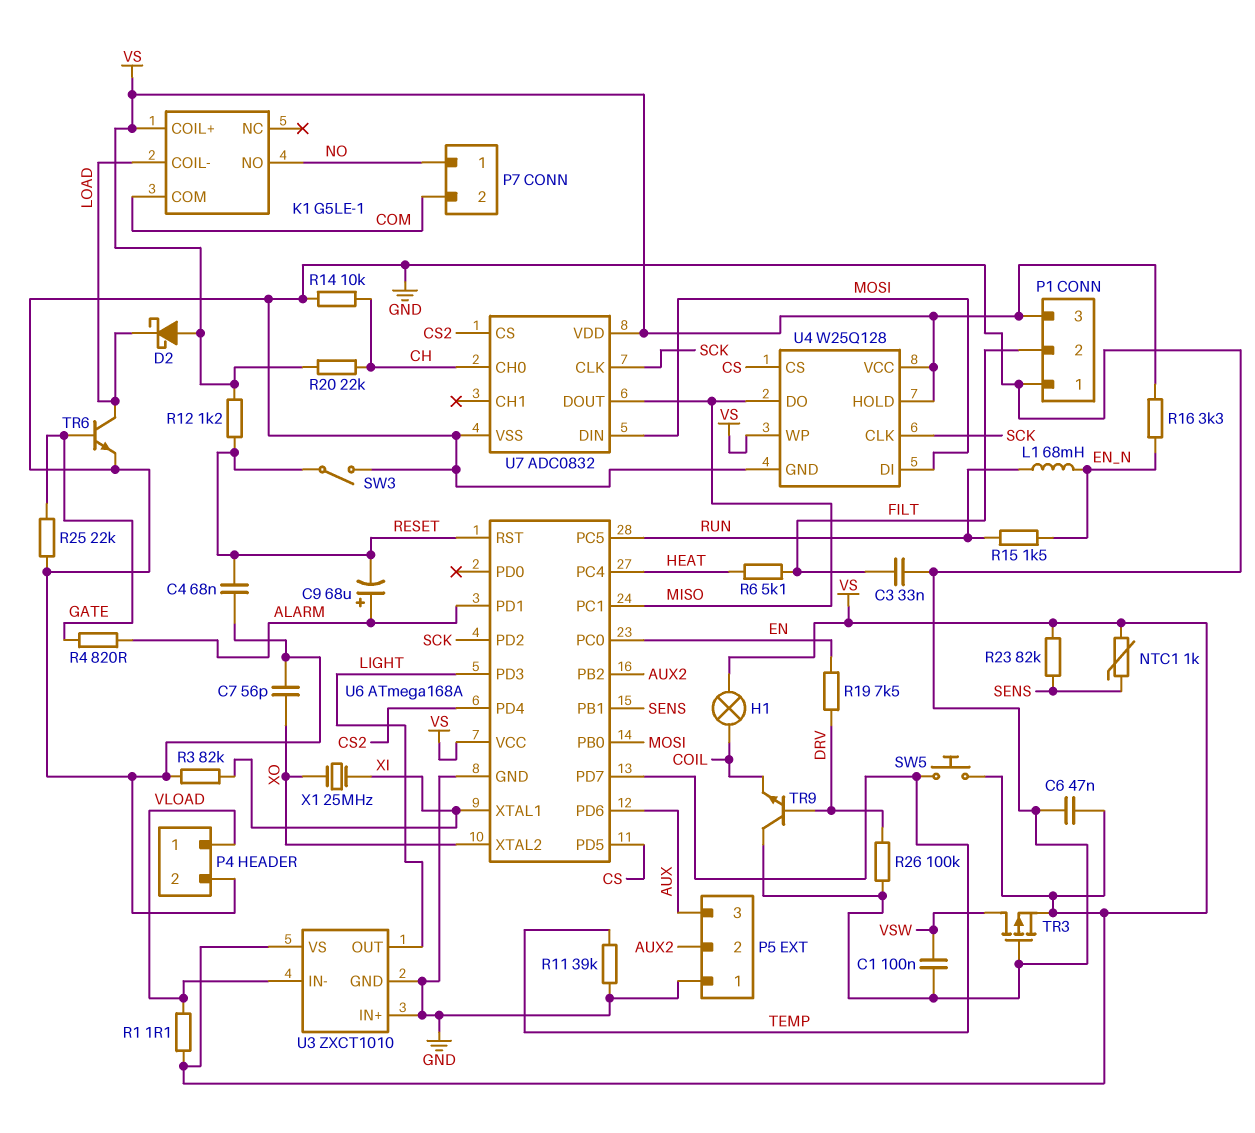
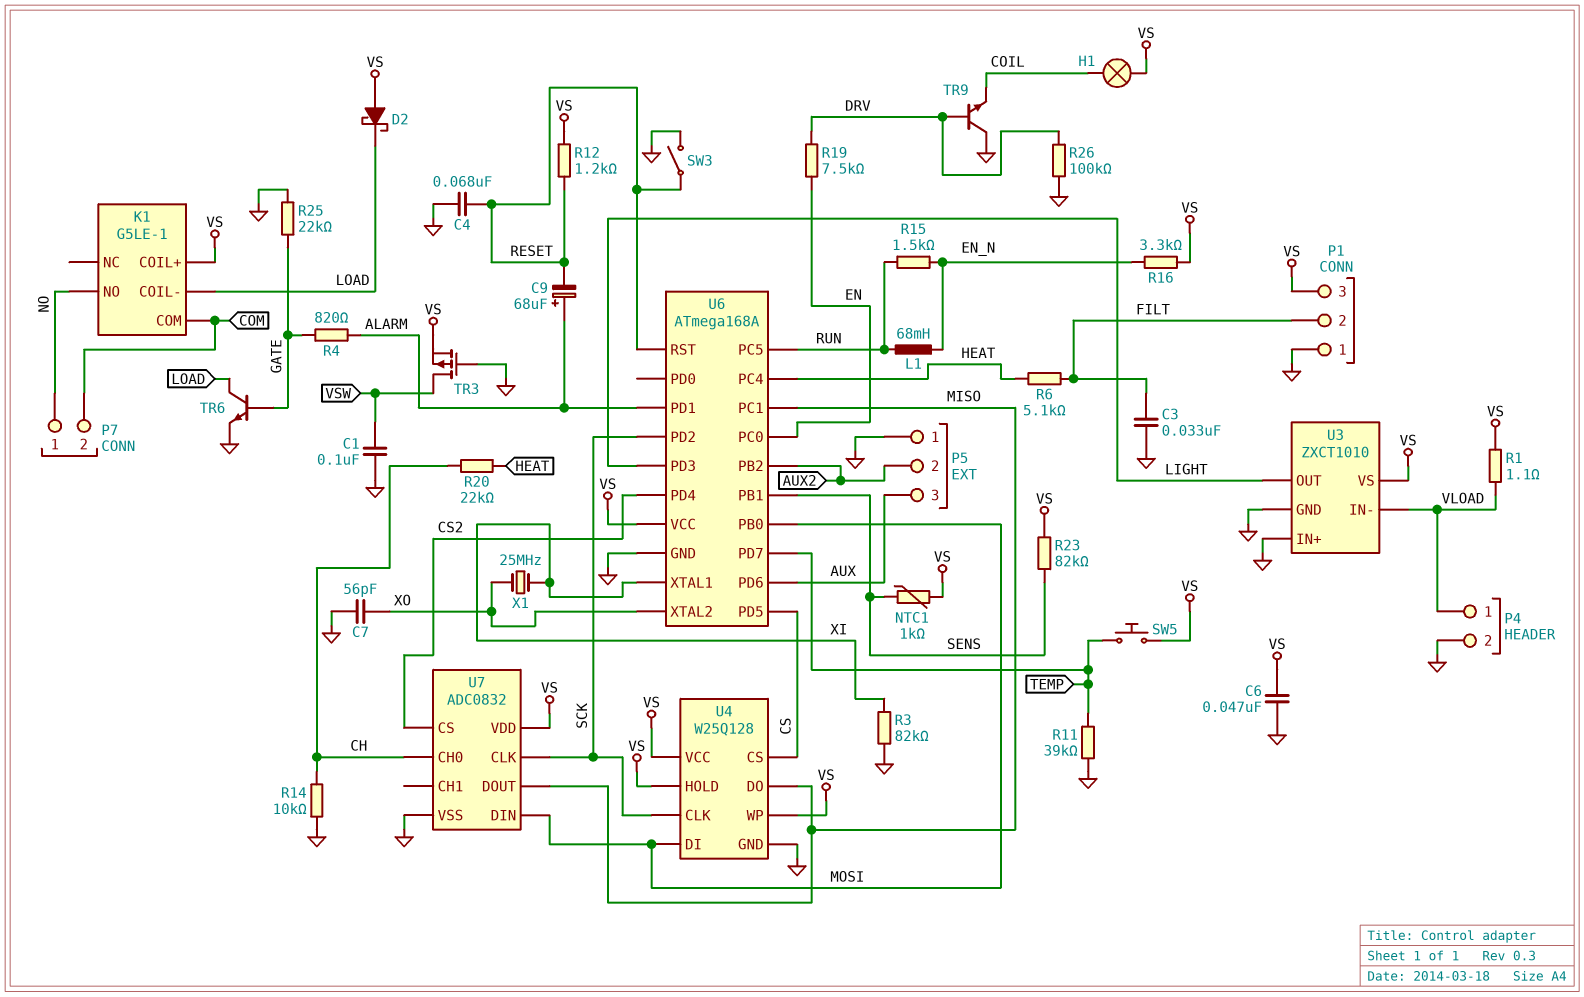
R20: 22k (CH, VS) -> 22k (CH, HEAT)

